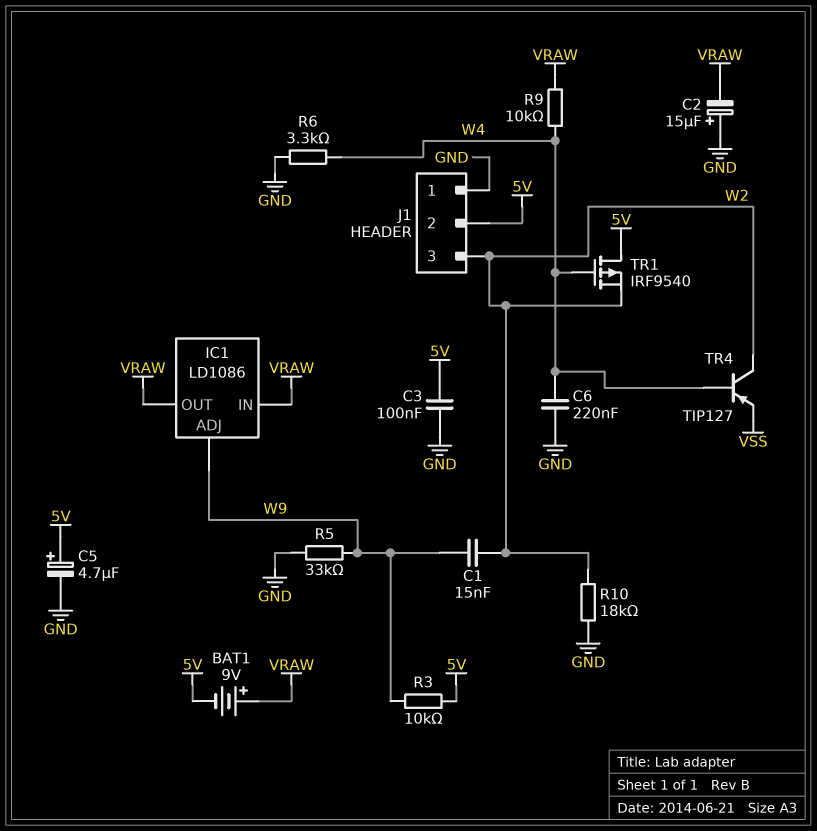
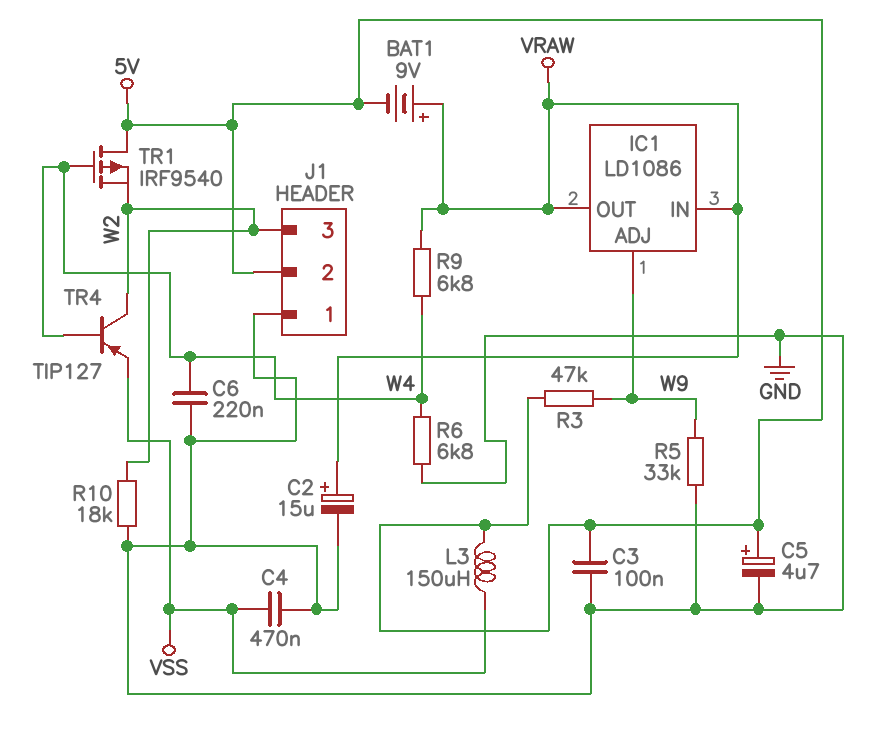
C1: 15nF (W2, W9) -> none
C2: 15uF (plus GND, minus VRAW) -> 15uF (plus VRAW, minus GND)
C4: none -> 470nF (GND, VSS)
L3: none -> 150uH (5V, VSS)
R3: 10k (5V, W9) -> 47k (5V, W9)
R6: 3.3k (GND, W4) -> 6.8k (GND, W4)
R9: 10k (VRAW, W4) -> 6.8k (VRAW, W4)

